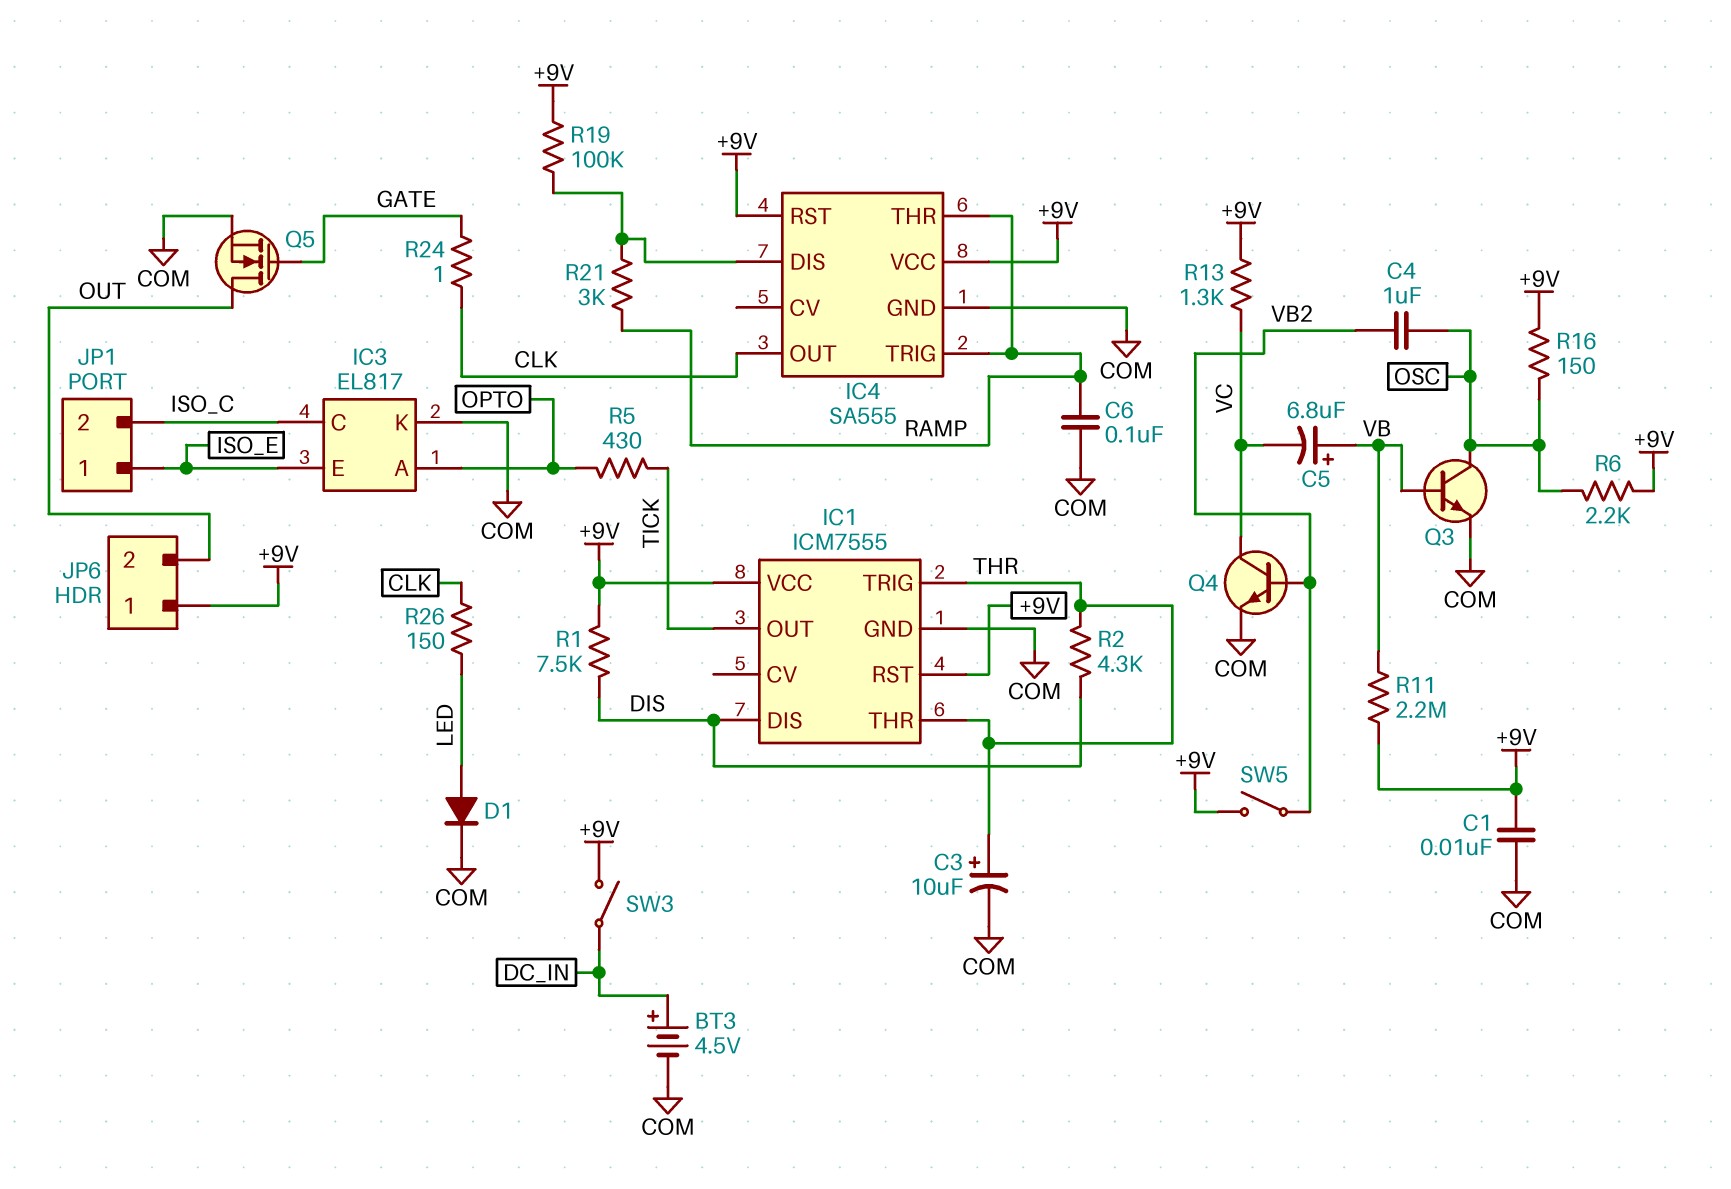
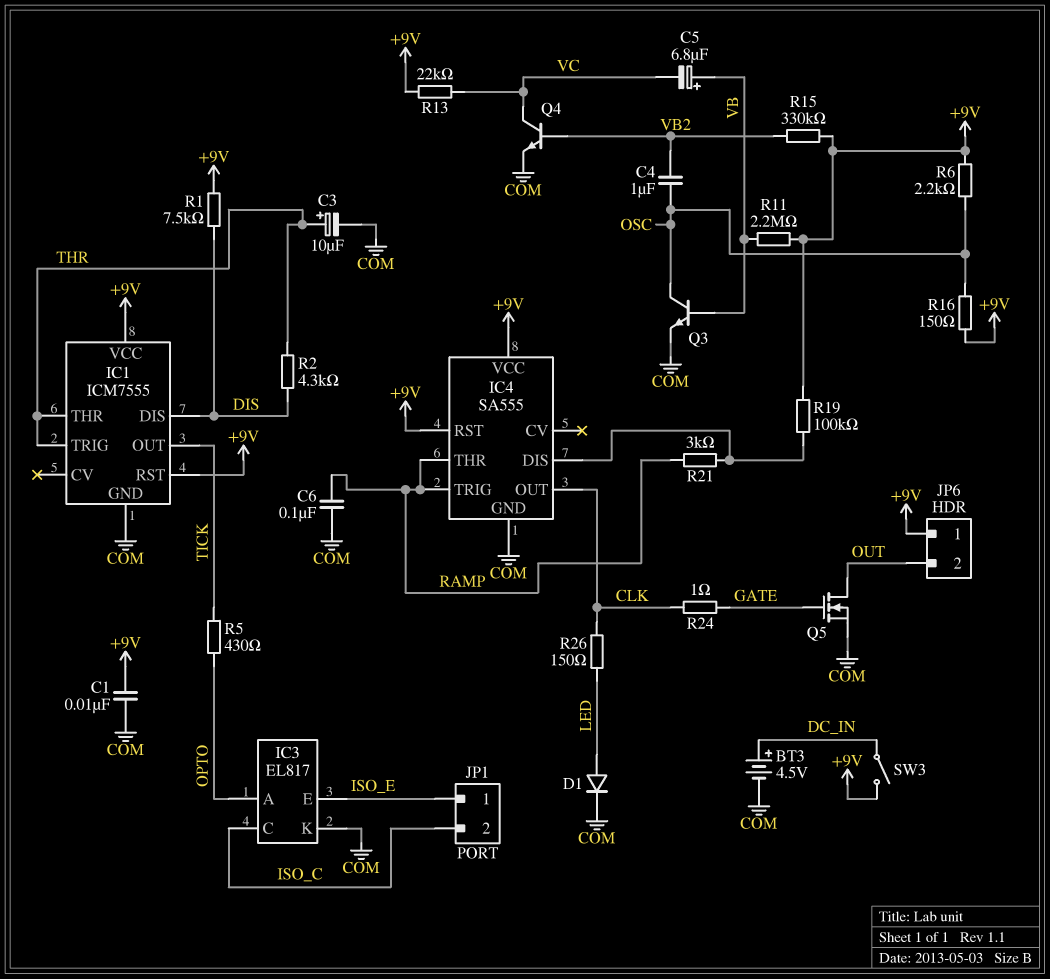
R13: 1.3k (+9V, VC) -> 22k (+9V, VC)
R15: none -> 330k (+9V, VB2)
SW5: switch (+9V, VB2) -> none

